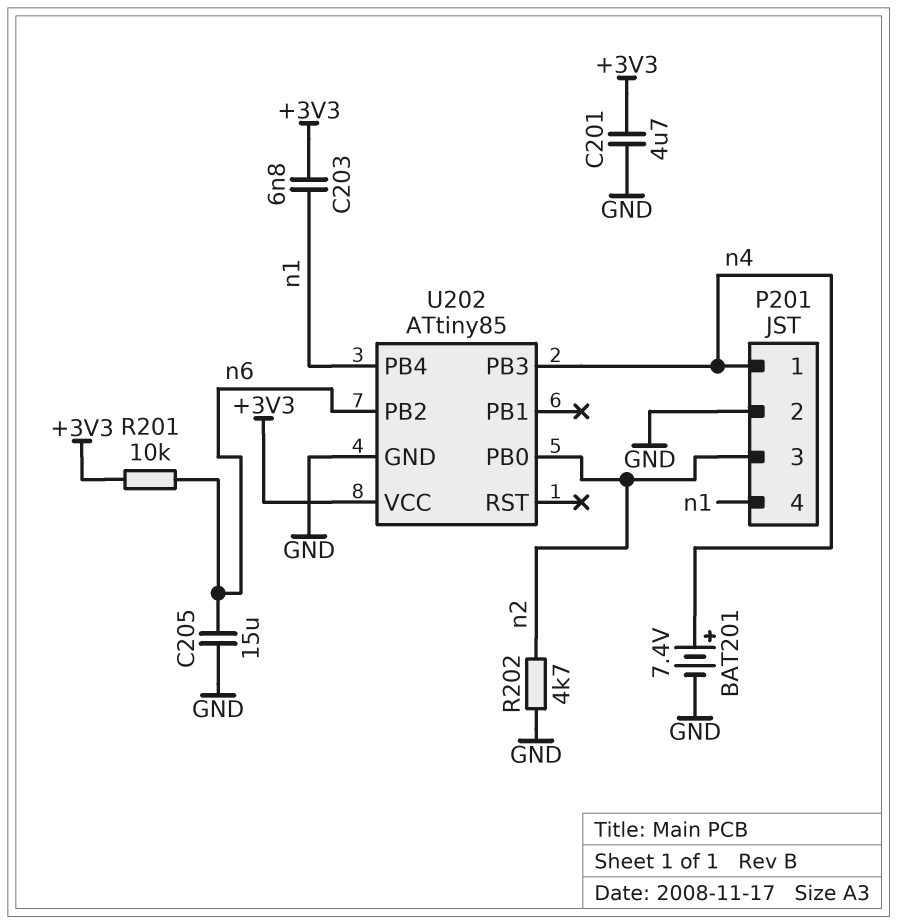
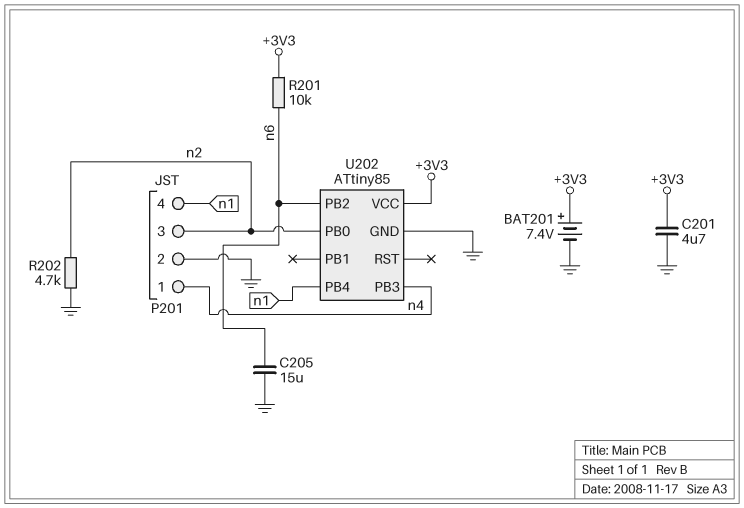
BAT201: 7.4V (plus n4, minus GND) -> 7.4V (plus +3V3, minus GND)
C203: 6.8nF (+3V3, n1) -> none

